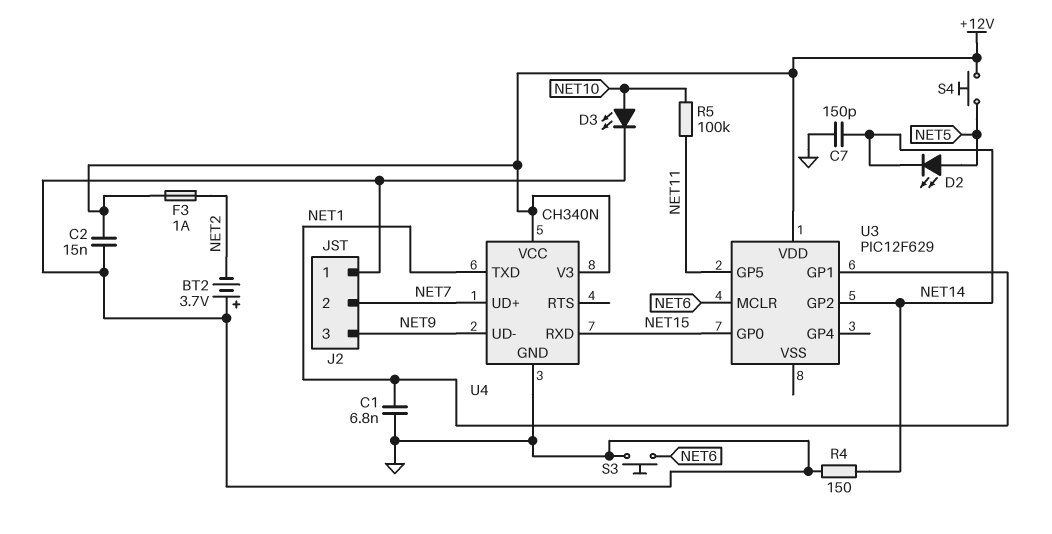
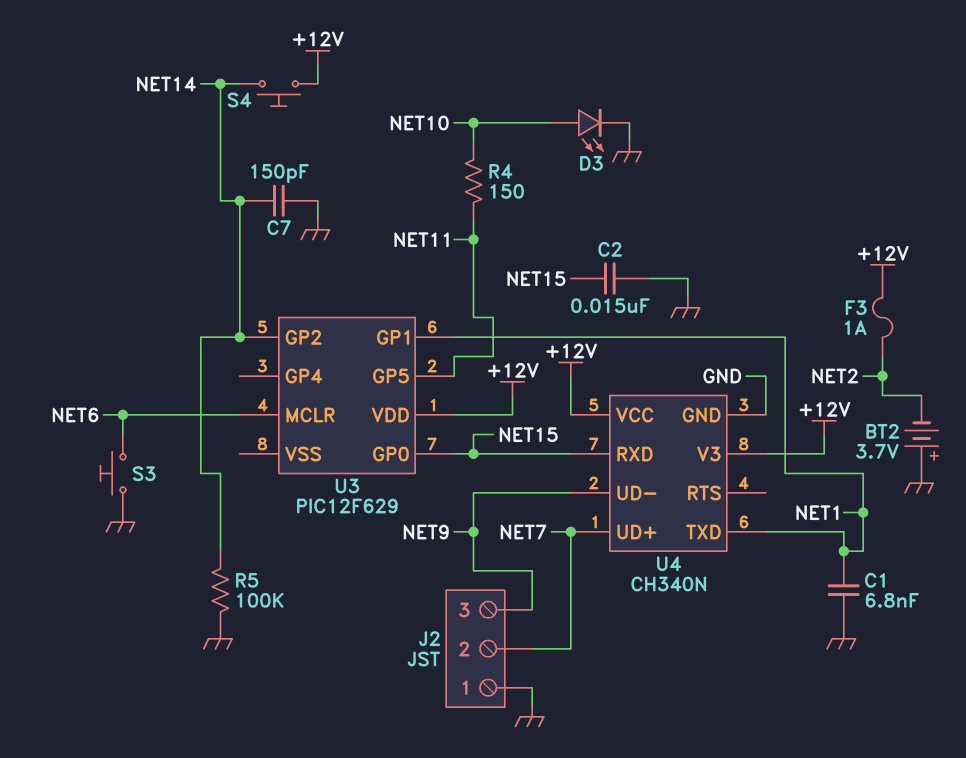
C2: 15nF (+12V, GND) -> 15nF (GND, NET15)
D2: LED (A NET5, K NET14) -> none
R4: 150 (GND, NET14) -> 150 (NET10, NET11)
R5: 100k (NET10, NET11) -> 100k (GND, NET14)
S4: button (+12V, NET5) -> button (+12V, NET14)

